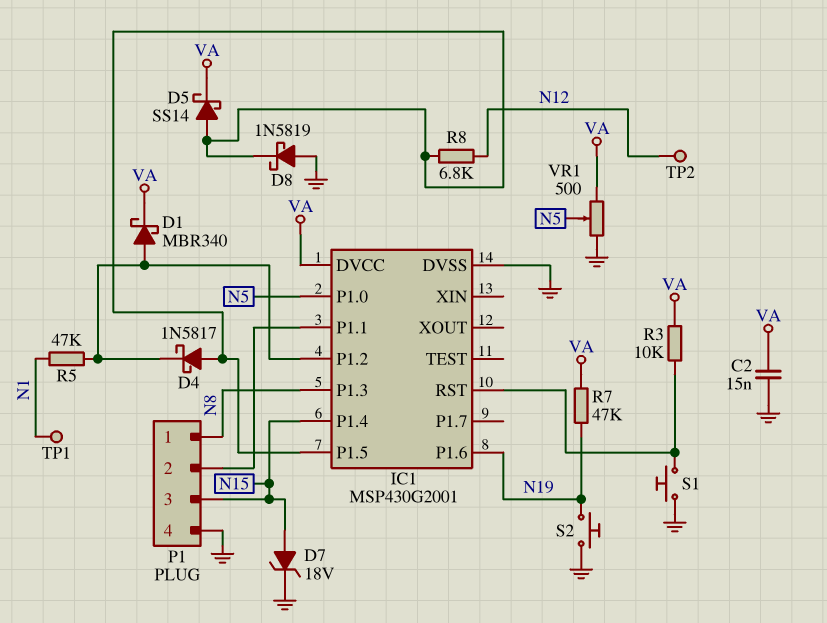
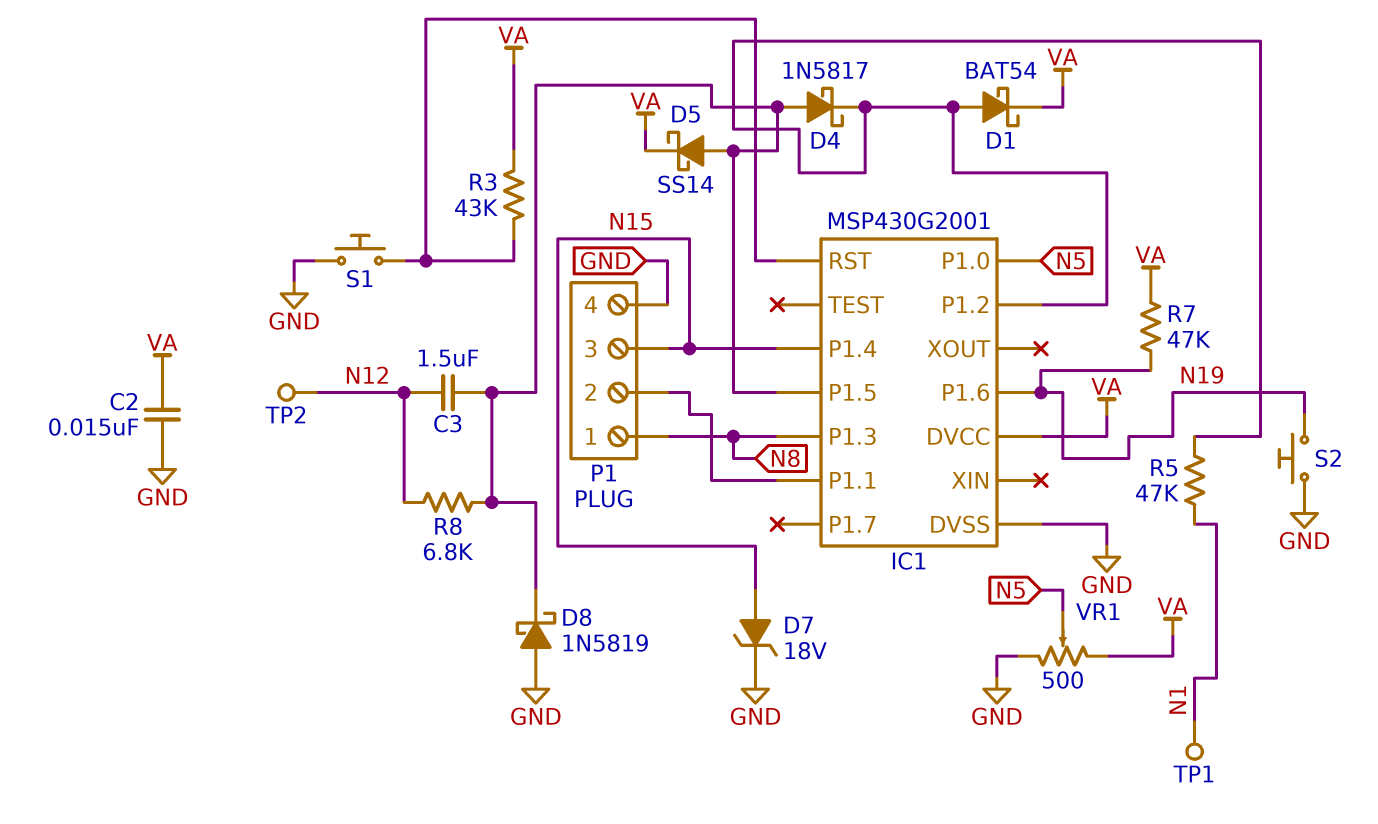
C3: none -> 1.5uF (IC1/P1.5, N12)
D1: schottky MBR340 (A IC1/P1.2, K VA) -> schottky BAT54 (A IC1/P1.2, K VA)
R3: 10k (IC1/RST, VA) -> 43k (IC1/RST, VA)

